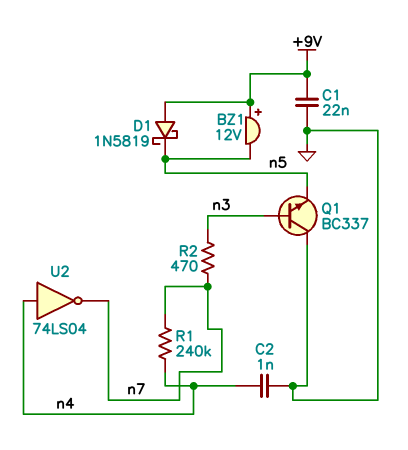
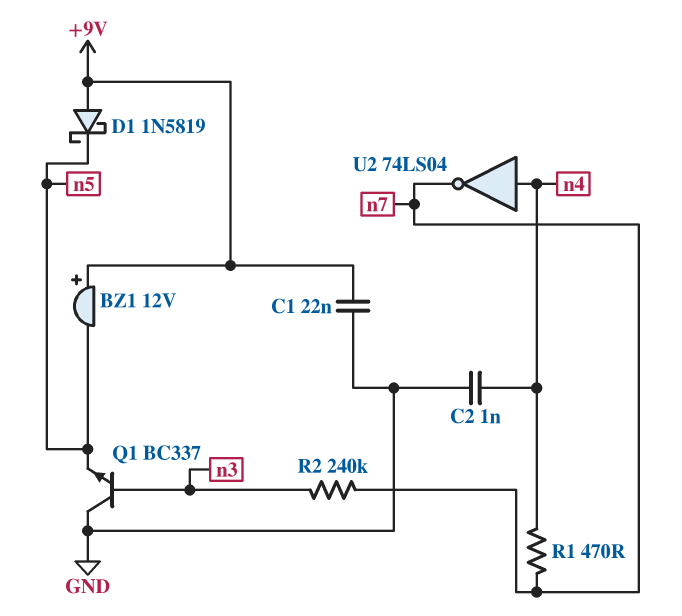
R1: 240k (n4, n7) -> 470 (n4, n7)
R2: 470 (n3, n7) -> 240k (n3, n7)

